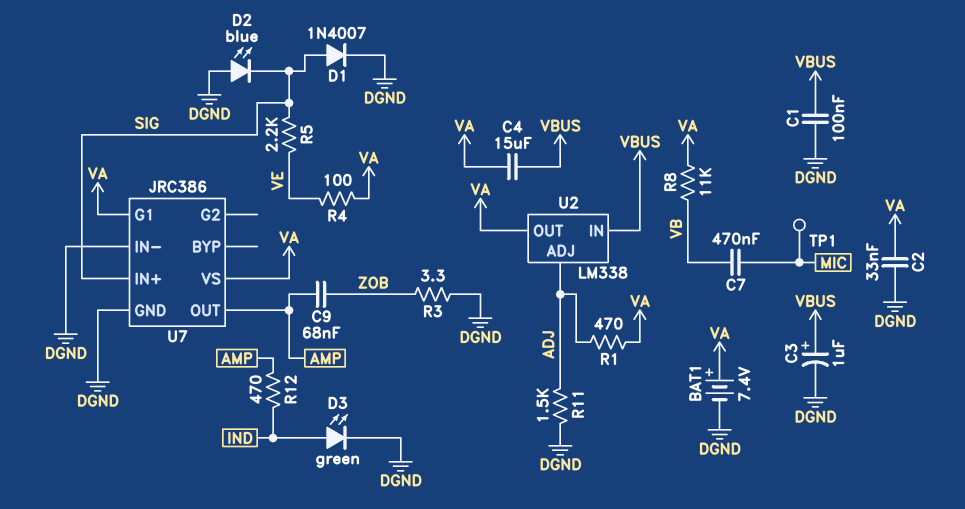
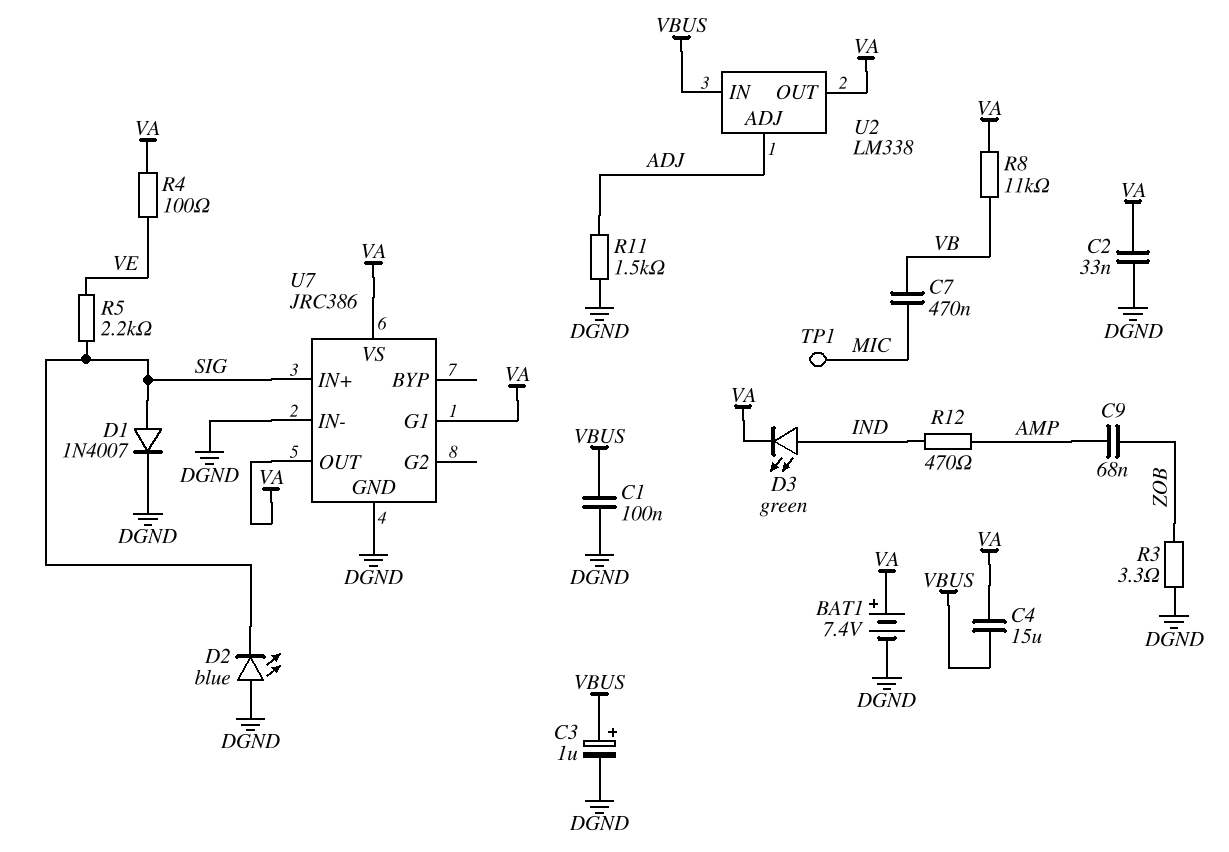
D3: LED green (A IND, K DGND) -> LED green (A IND, K VA)
R1: 470 (ADJ, VA) -> none
U7 pin OUT: AMP -> VA

